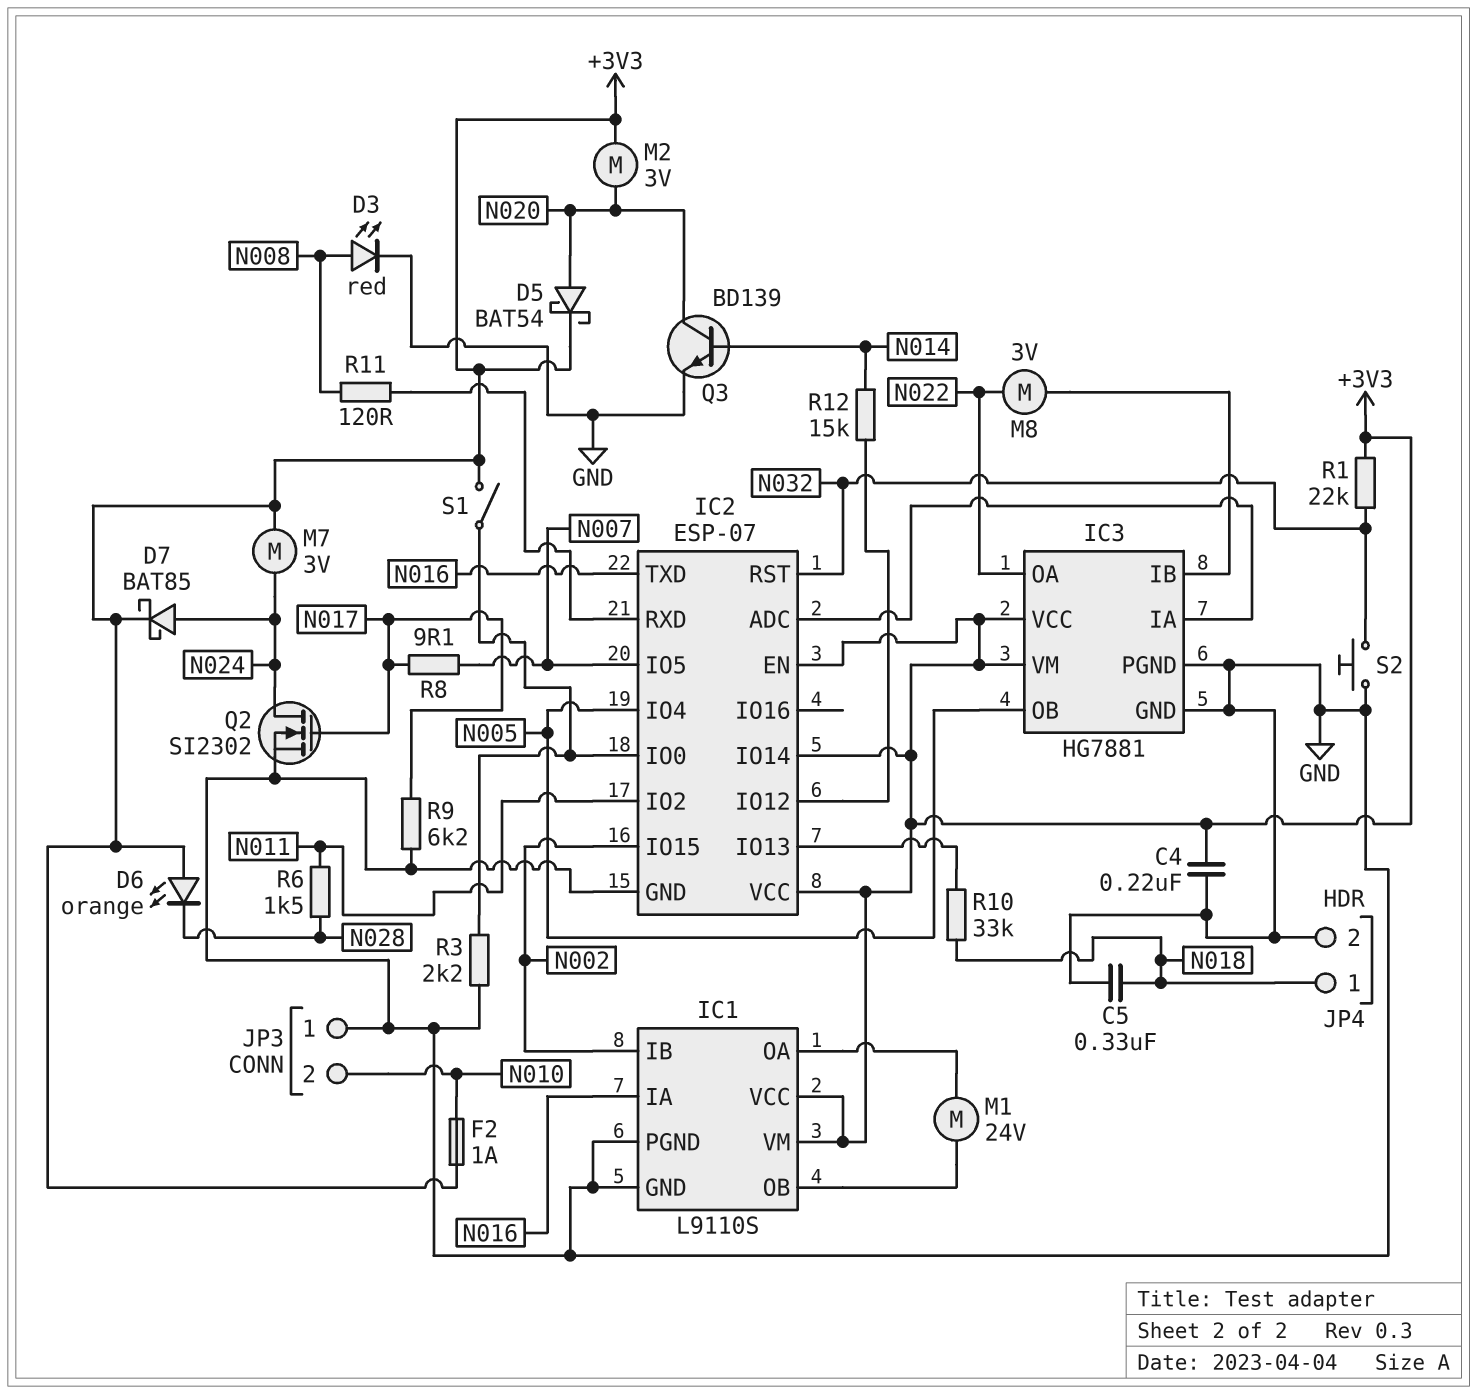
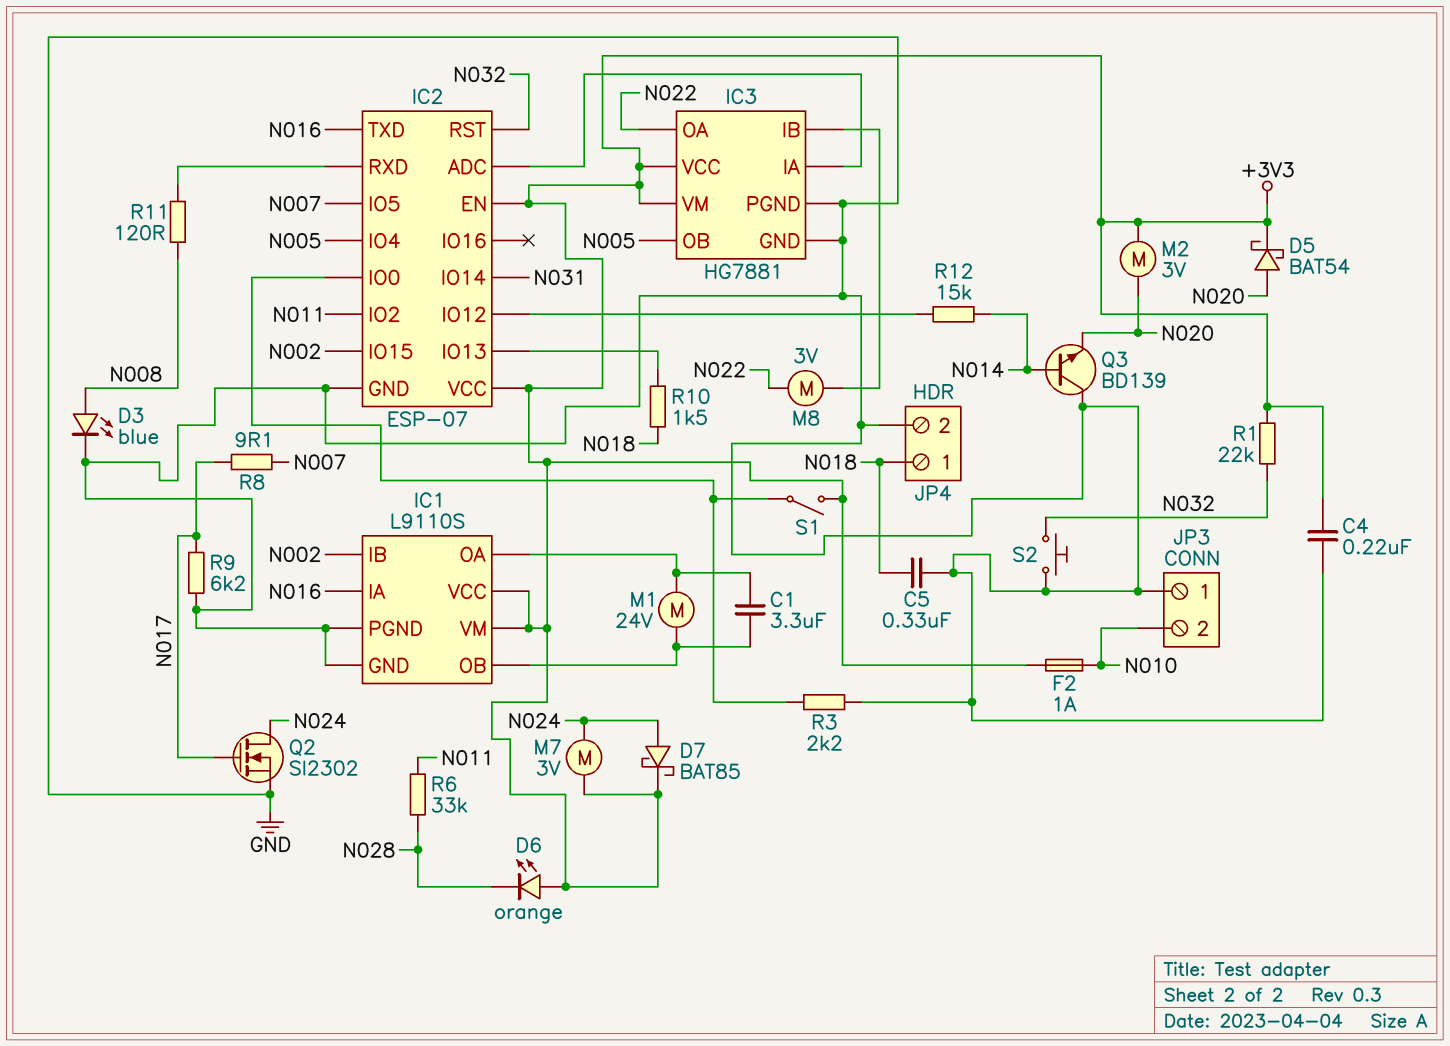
C1: none -> 3.3uF (IC1/OA, IC1/OB)
D3: LED red (A N008, K GND) -> LED blue (A N008, K GND)
IC2 pin IO14: +3V3 -> N031
Q3: NPN BD139 (B N014, C N020, E GND) -> NPN BD139 (B N014, C GND, E N020)
R6: 1.5k (N011, N028) -> 33k (N011, N028)
R10: 33k (IC2/IO13, N018) -> 1.5k (IC2/IO13, N018)

